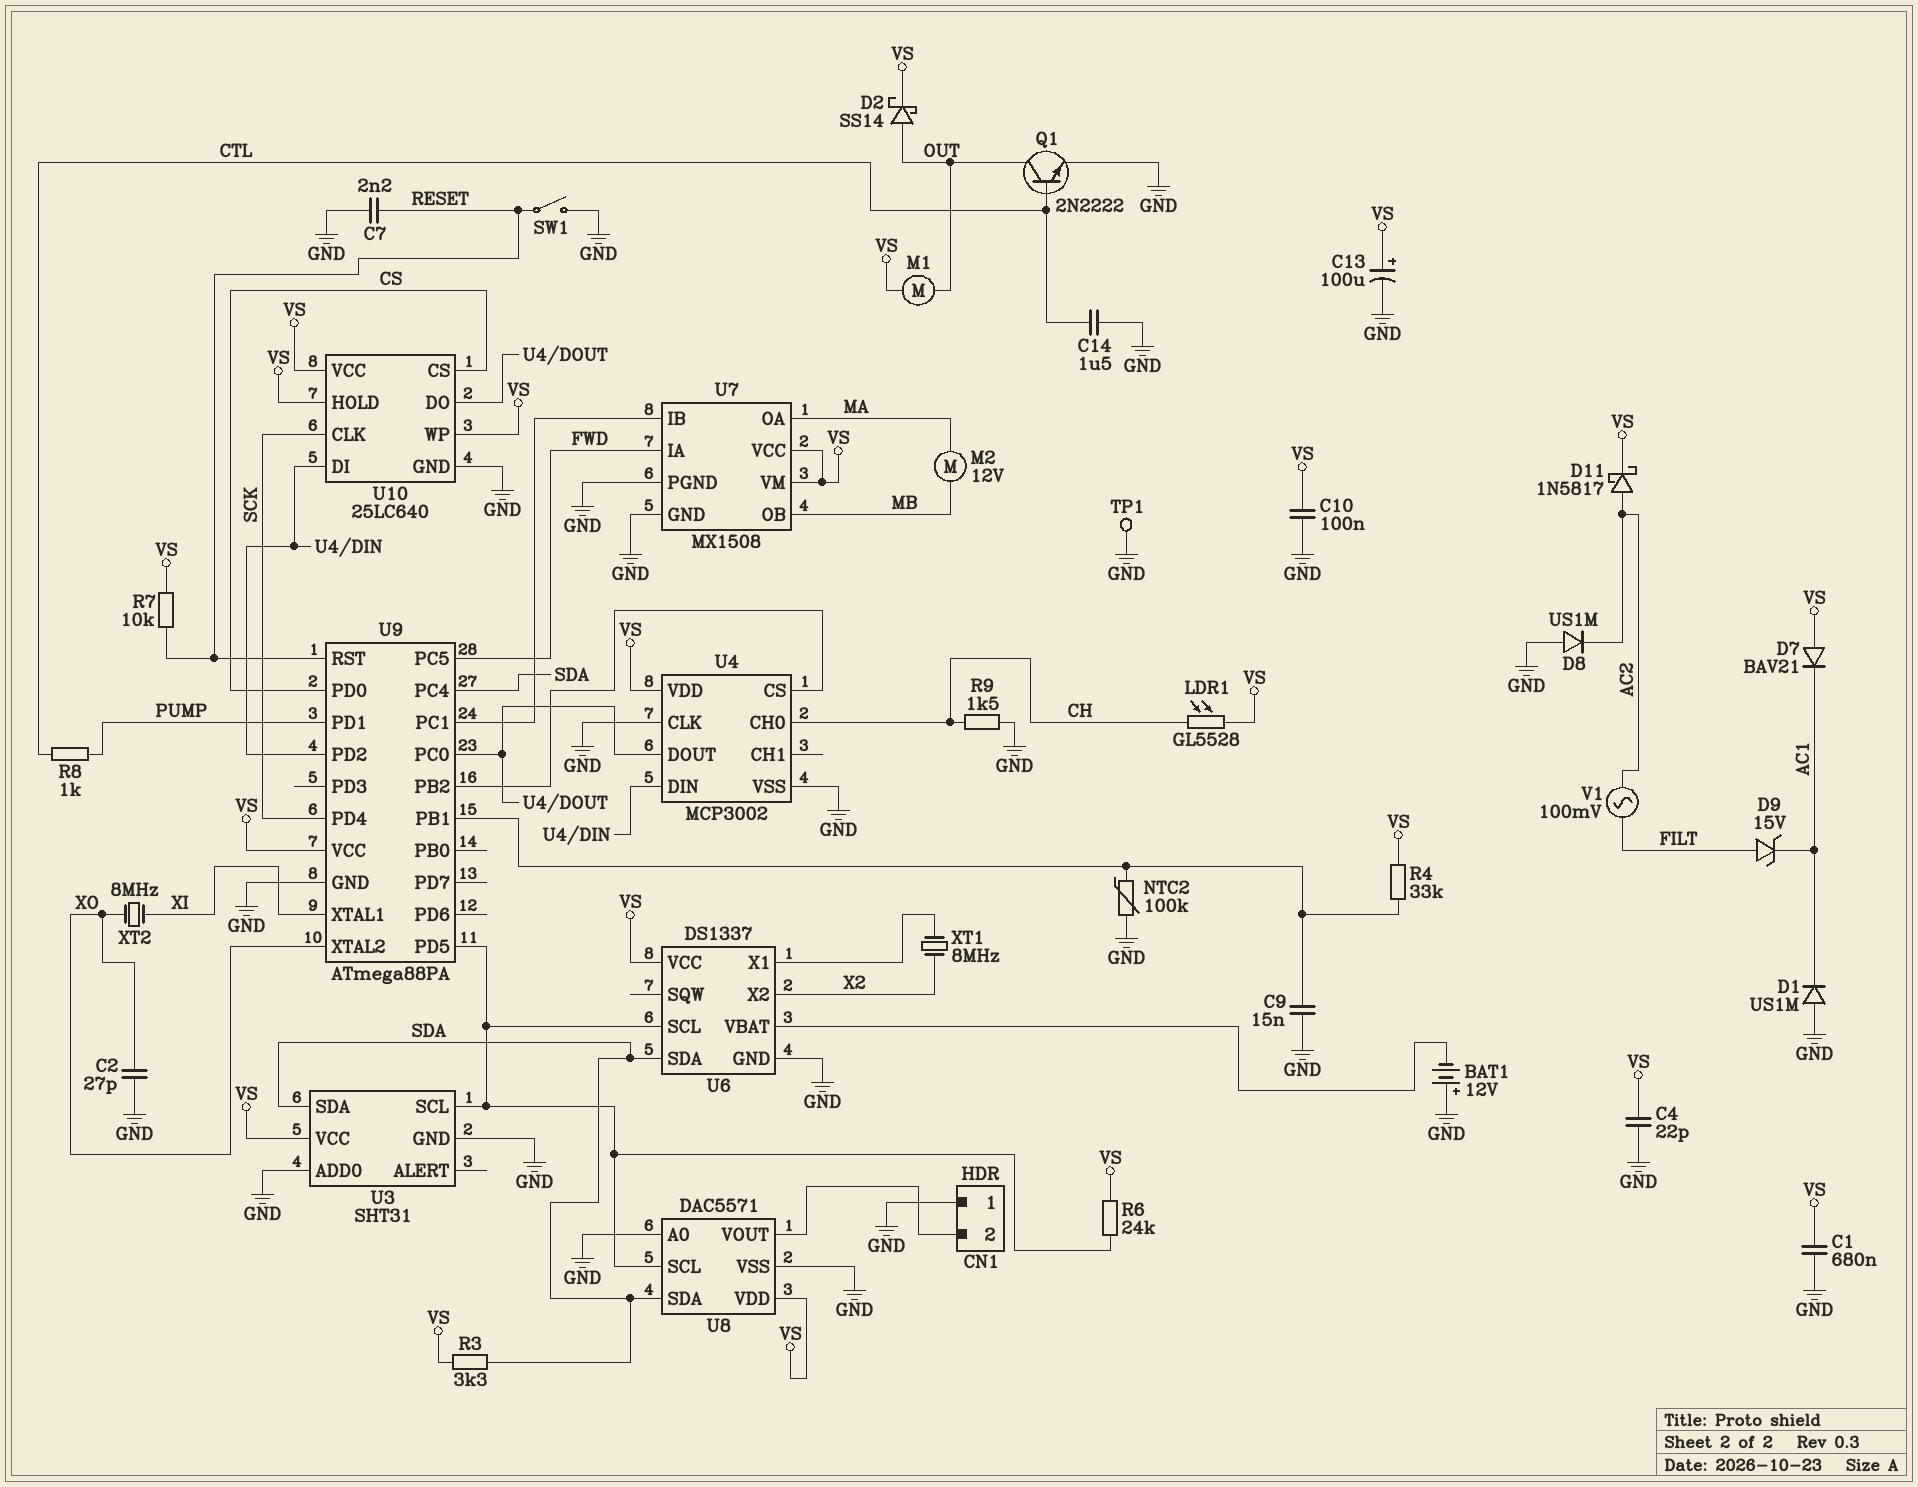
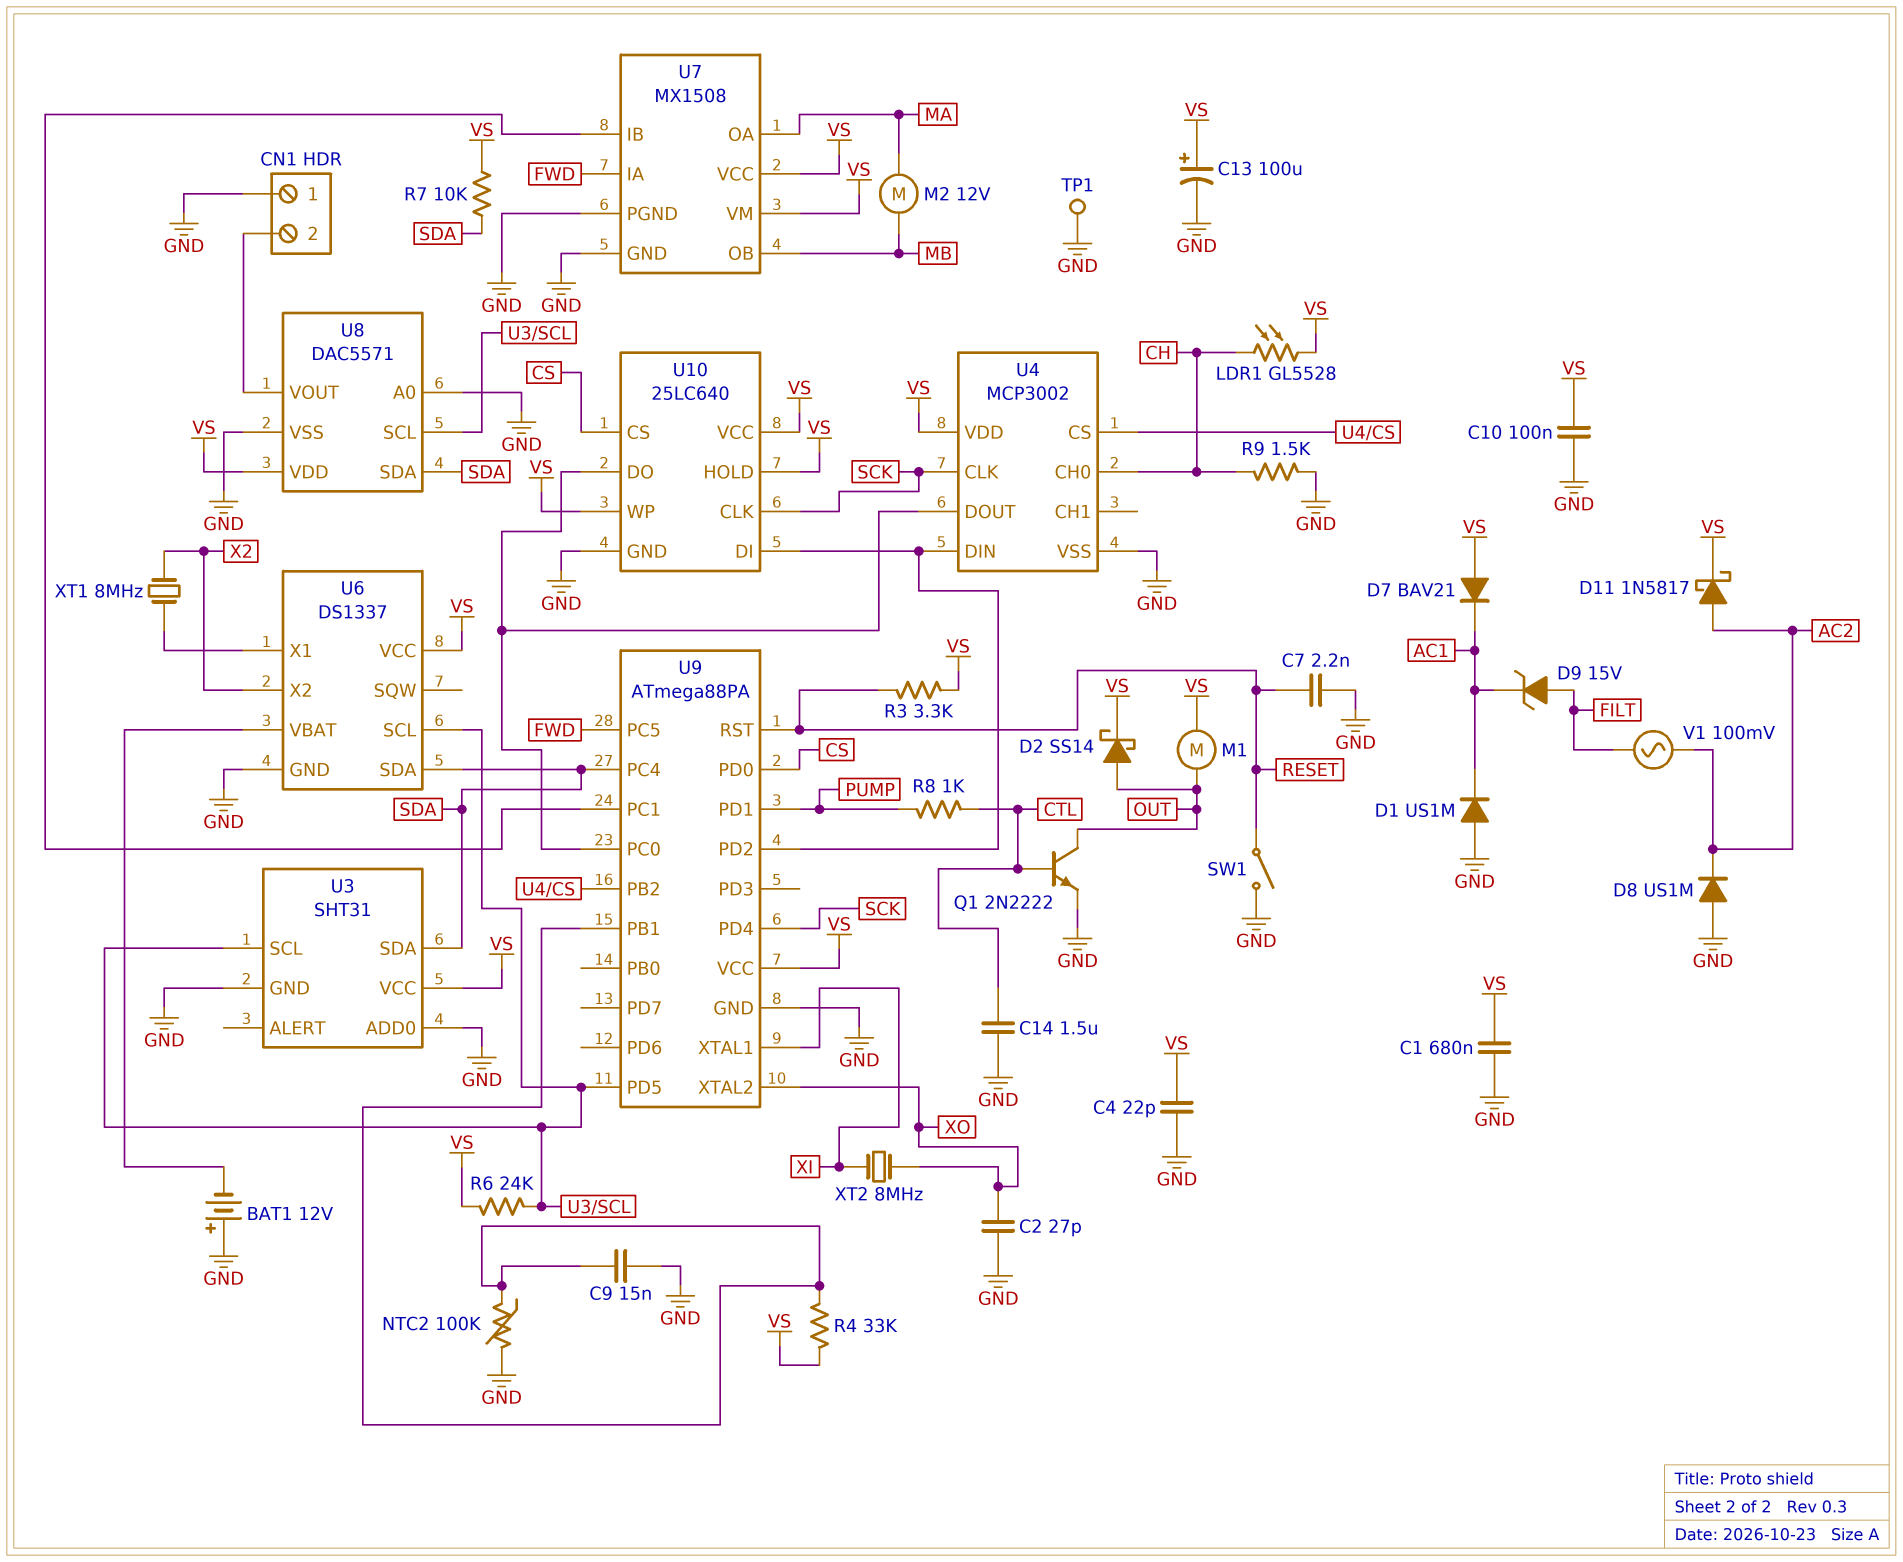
R3: 3.3k (SDA, VS) -> 3.3k (RESET, VS)
R7: 10k (RESET, VS) -> 10k (SDA, VS)
U4 pin CLK: GND -> SCK

